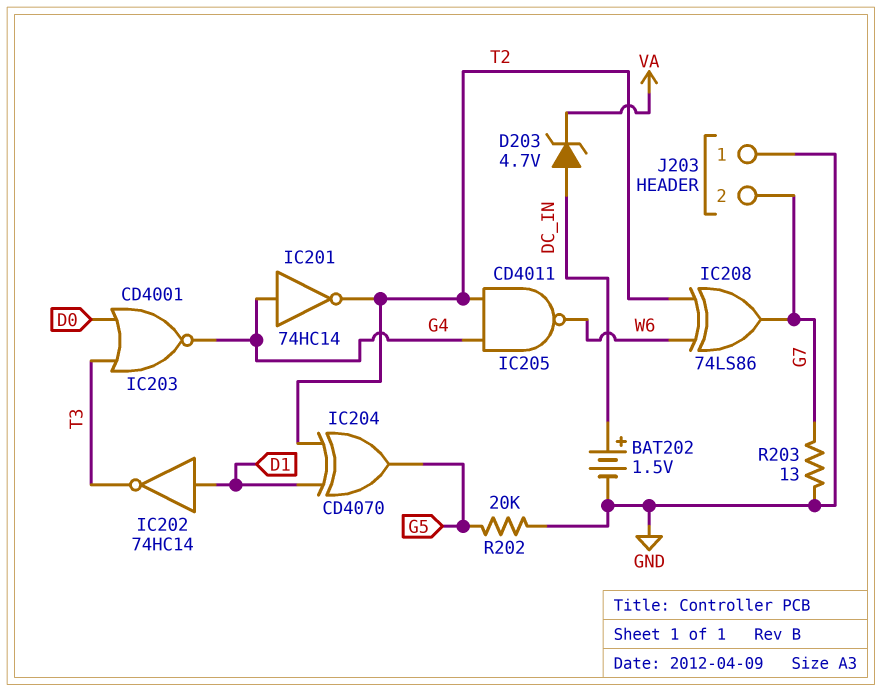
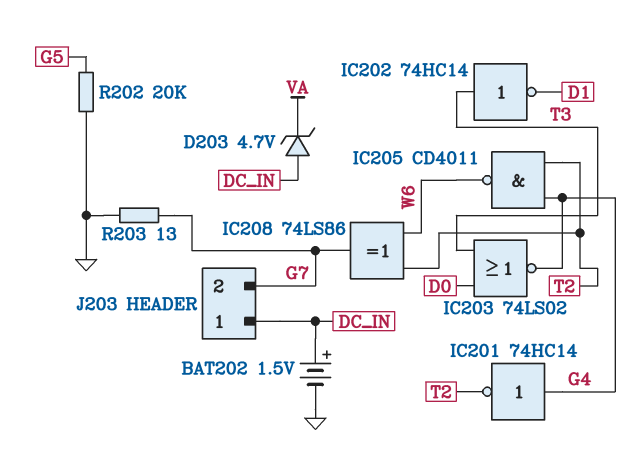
IC202: NOT 74HC14 (in D1, out T3) -> NOT 74HC14 (in T3, out D1)
IC203: NOR CD4001 (in D0, in T3, out G4) -> NOR 74LS02 (in D0, in T3, out G4)
IC204: XOR CD4070 (in D1, in T2, out G5) -> none
J203 pin 1: GND -> DC_IN

